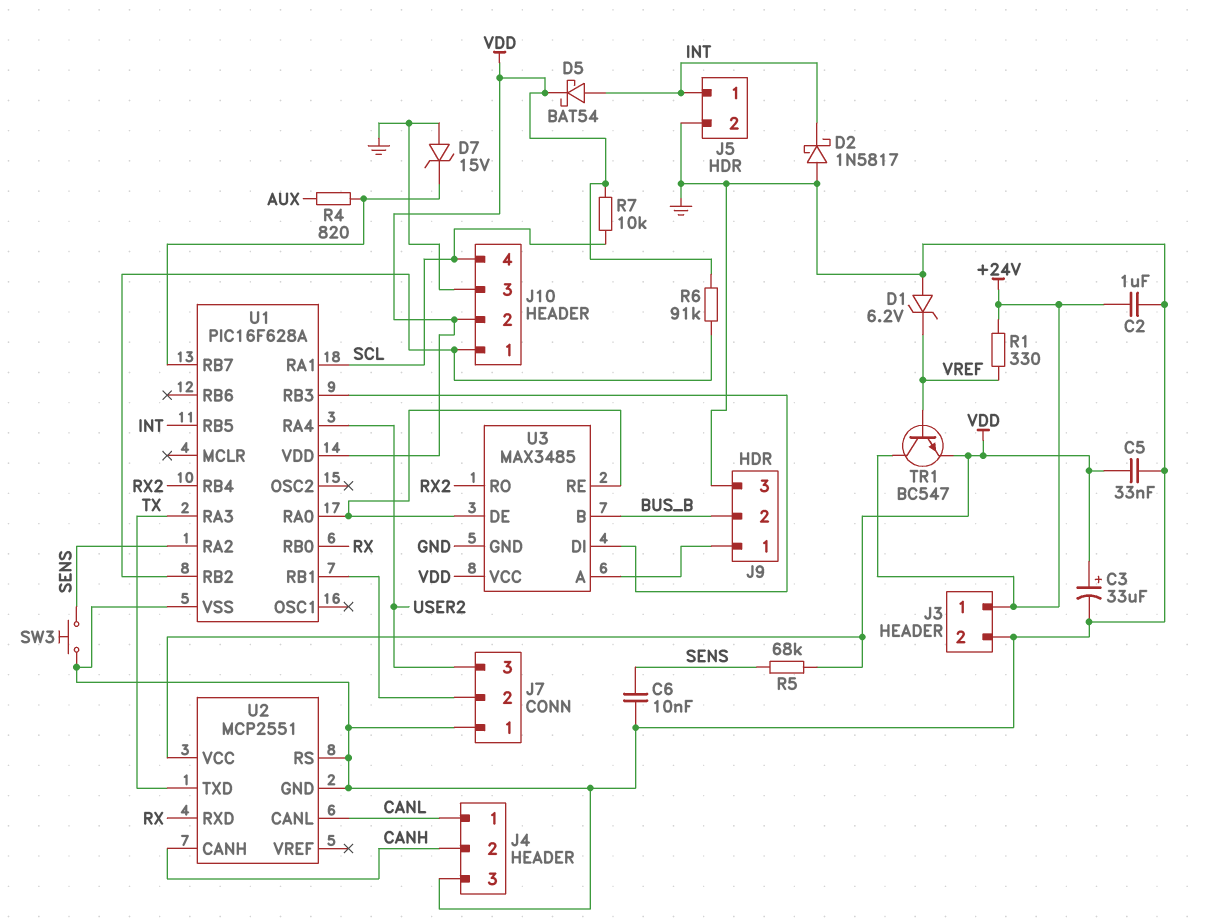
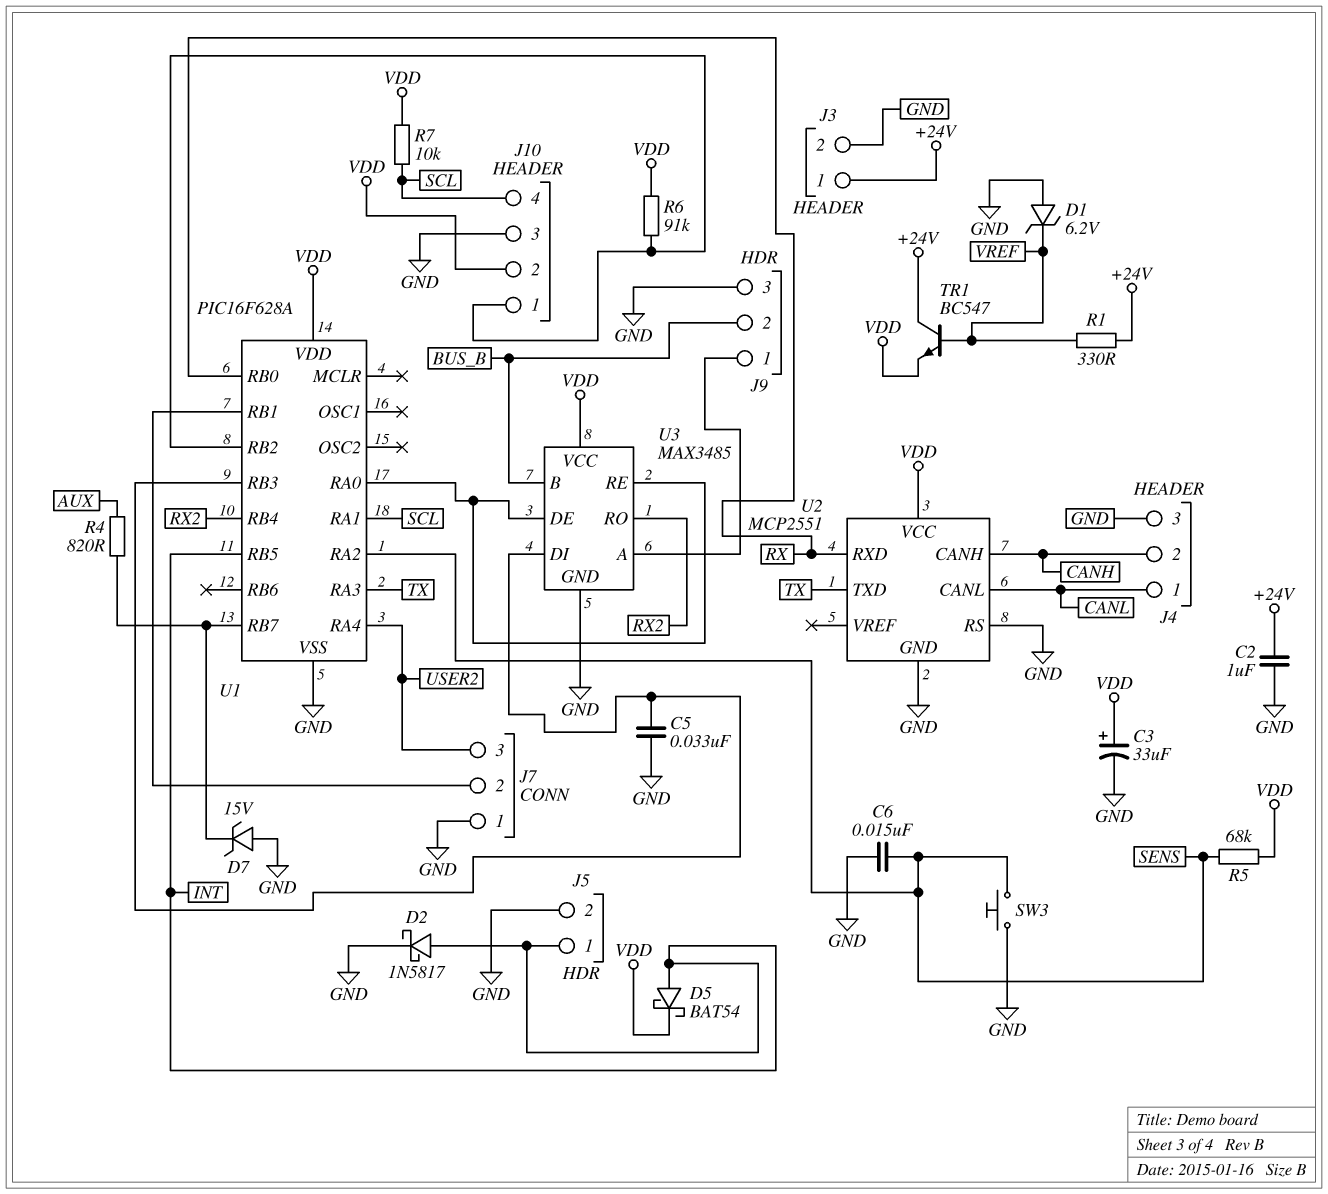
C5: 33nF (GND, VDD) -> 33nF (GND, U1/RB3)
C6: 10nF (GND, SENS) -> 15nF (GND, SENS)
D2: schottky 1N5817 (A GND, K INT) -> schottky 1N5817 (A INT, K GND)

